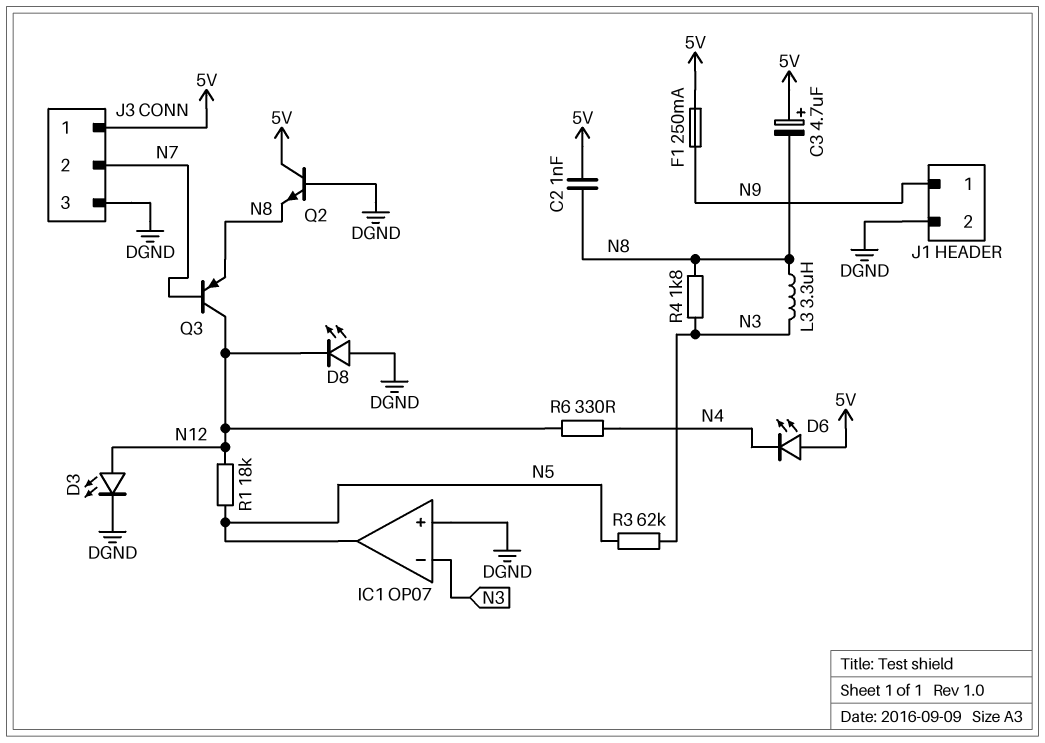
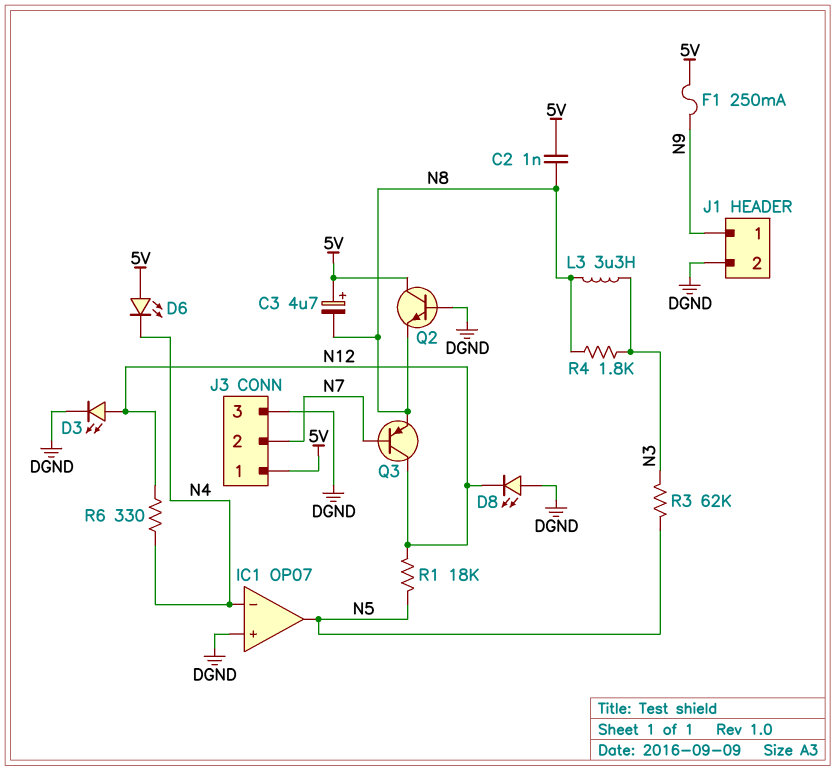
IC1 pin in-: N3 -> N4

